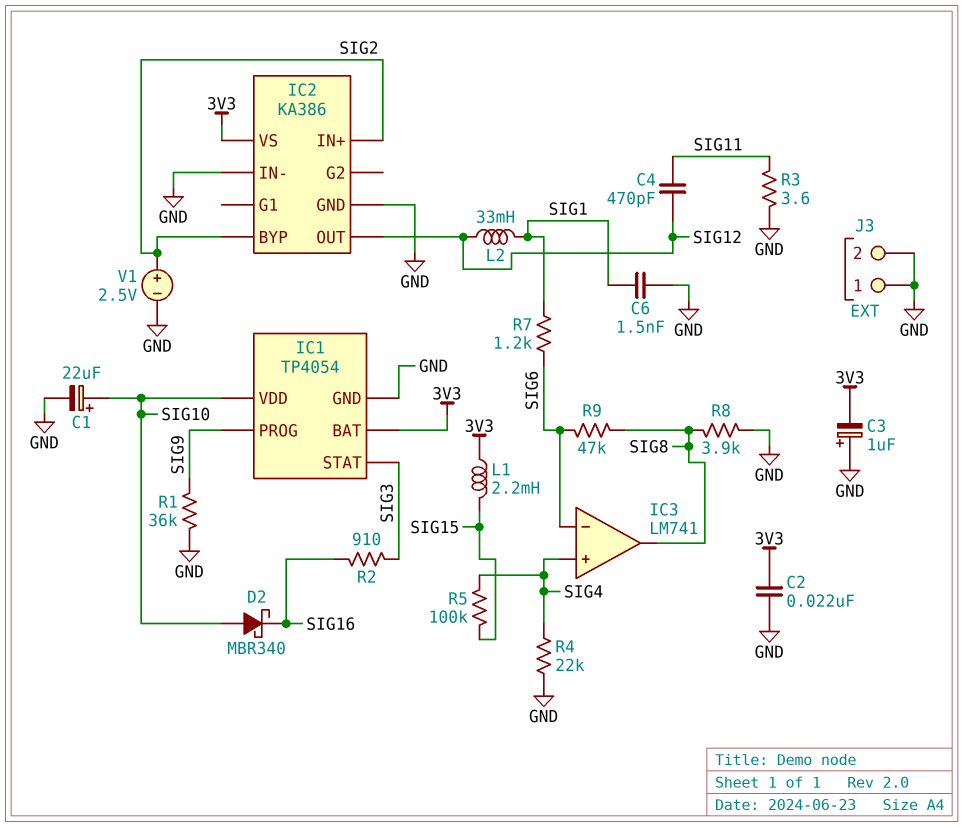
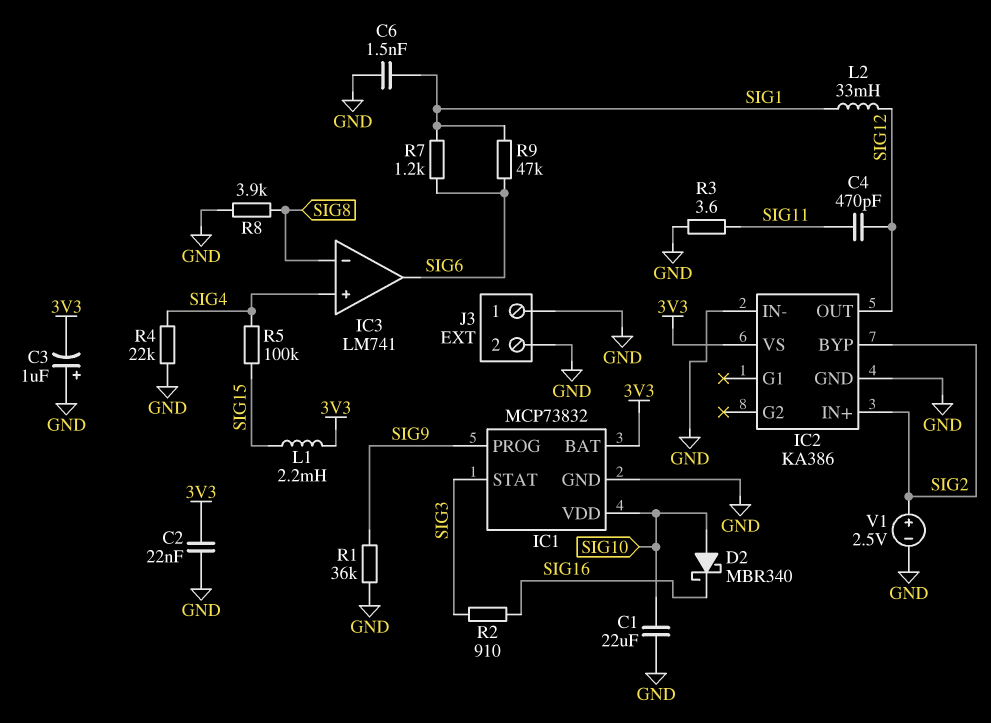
C1: 22uF (plus SIG10, minus GND) -> 22uF (GND, SIG10)
IC1: TP4054 -> MCP73832
IC3 pin in-: SIG6 -> SIG8
IC3 pin out: SIG8 -> SIG6
R9: 47k (SIG6, SIG8) -> 47k (SIG1, SIG6)

